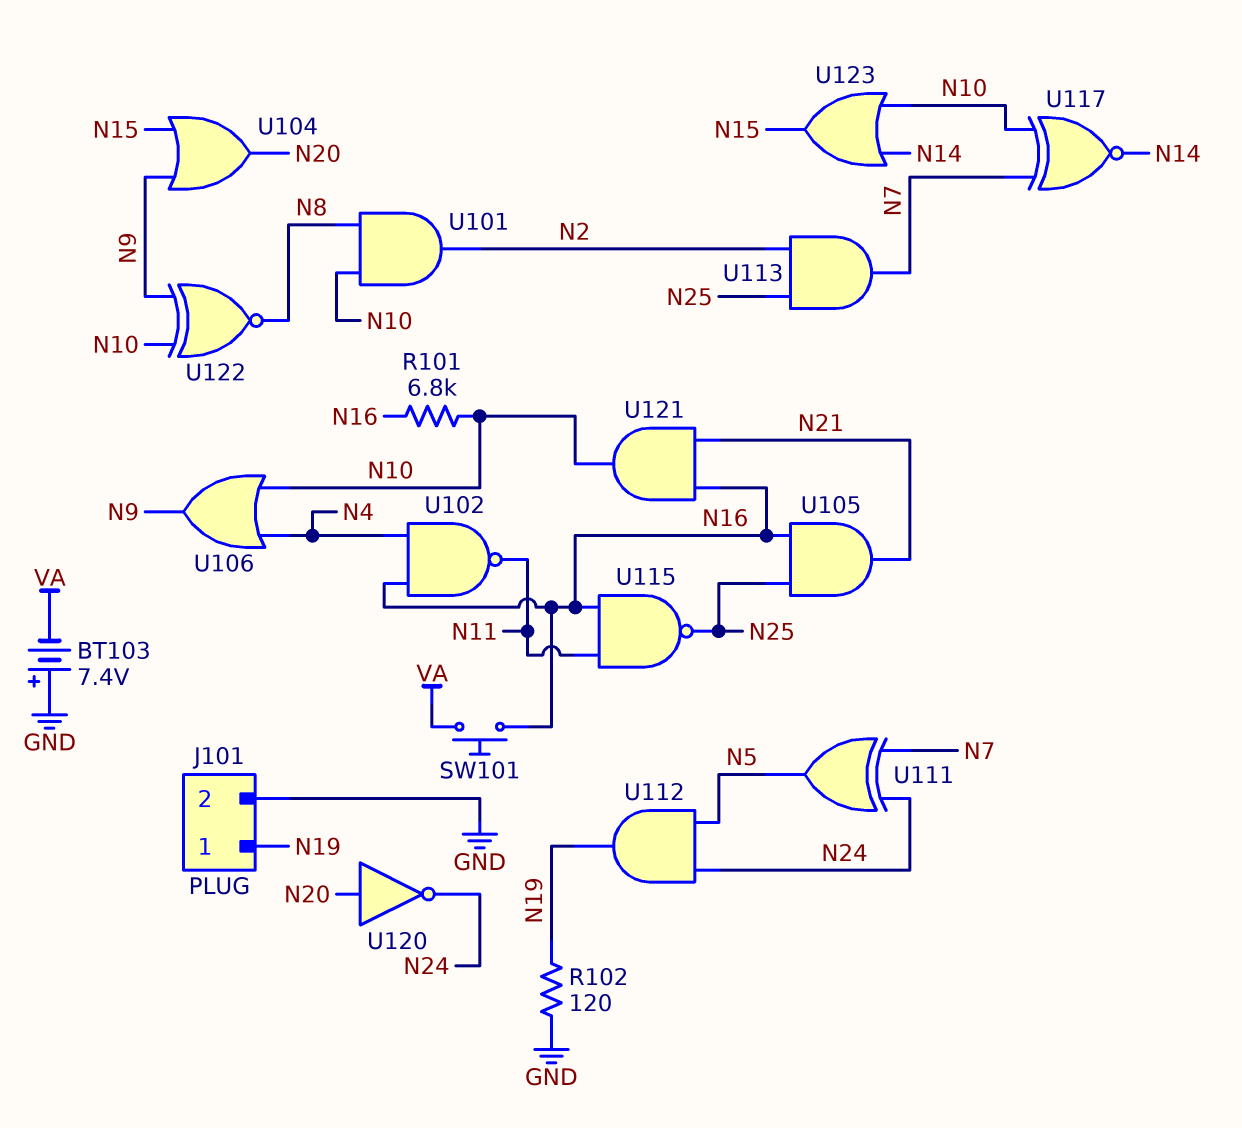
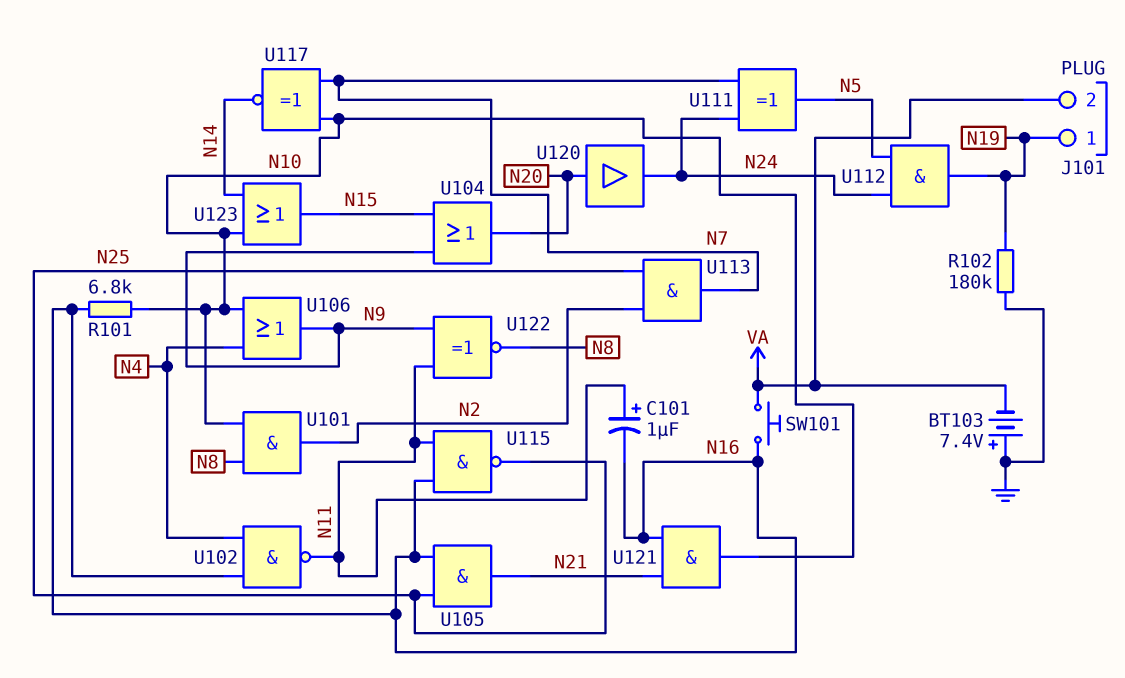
C101: none -> 1uF (plus N11, minus N16)
J101 pin 2: GND -> VA
R102: 120 (GND, N19) -> 180k (GND, N19)
U120: NOT (in N20, out N24) -> buffer (in N20, out N24)
U122: XNOR (in N9, in N10, out N8) -> XNOR (in N9, in N11, out N8)

